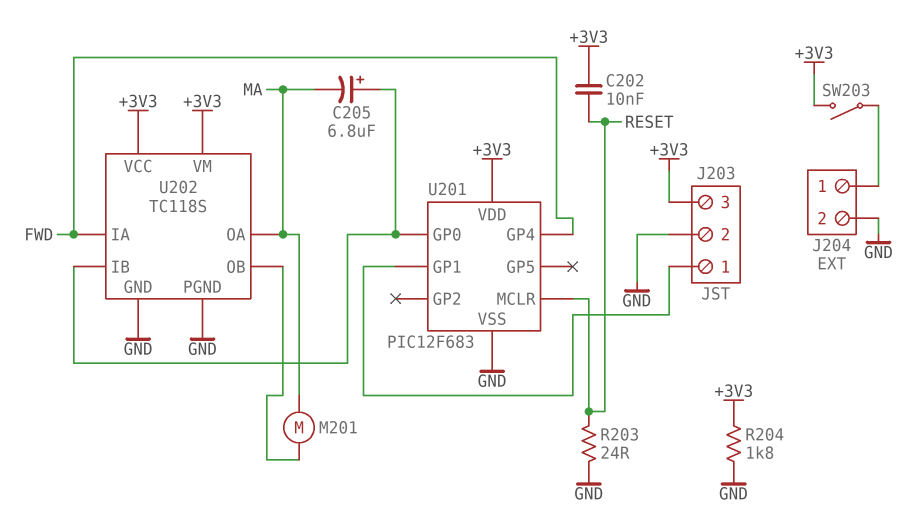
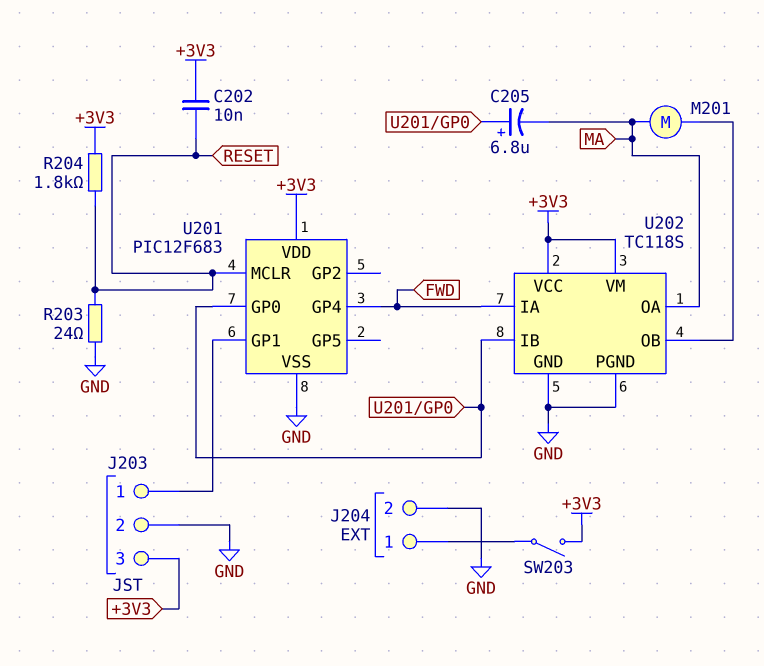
R204: 1.8k (+3V3, GND) -> 1.8k (+3V3, RESET)

